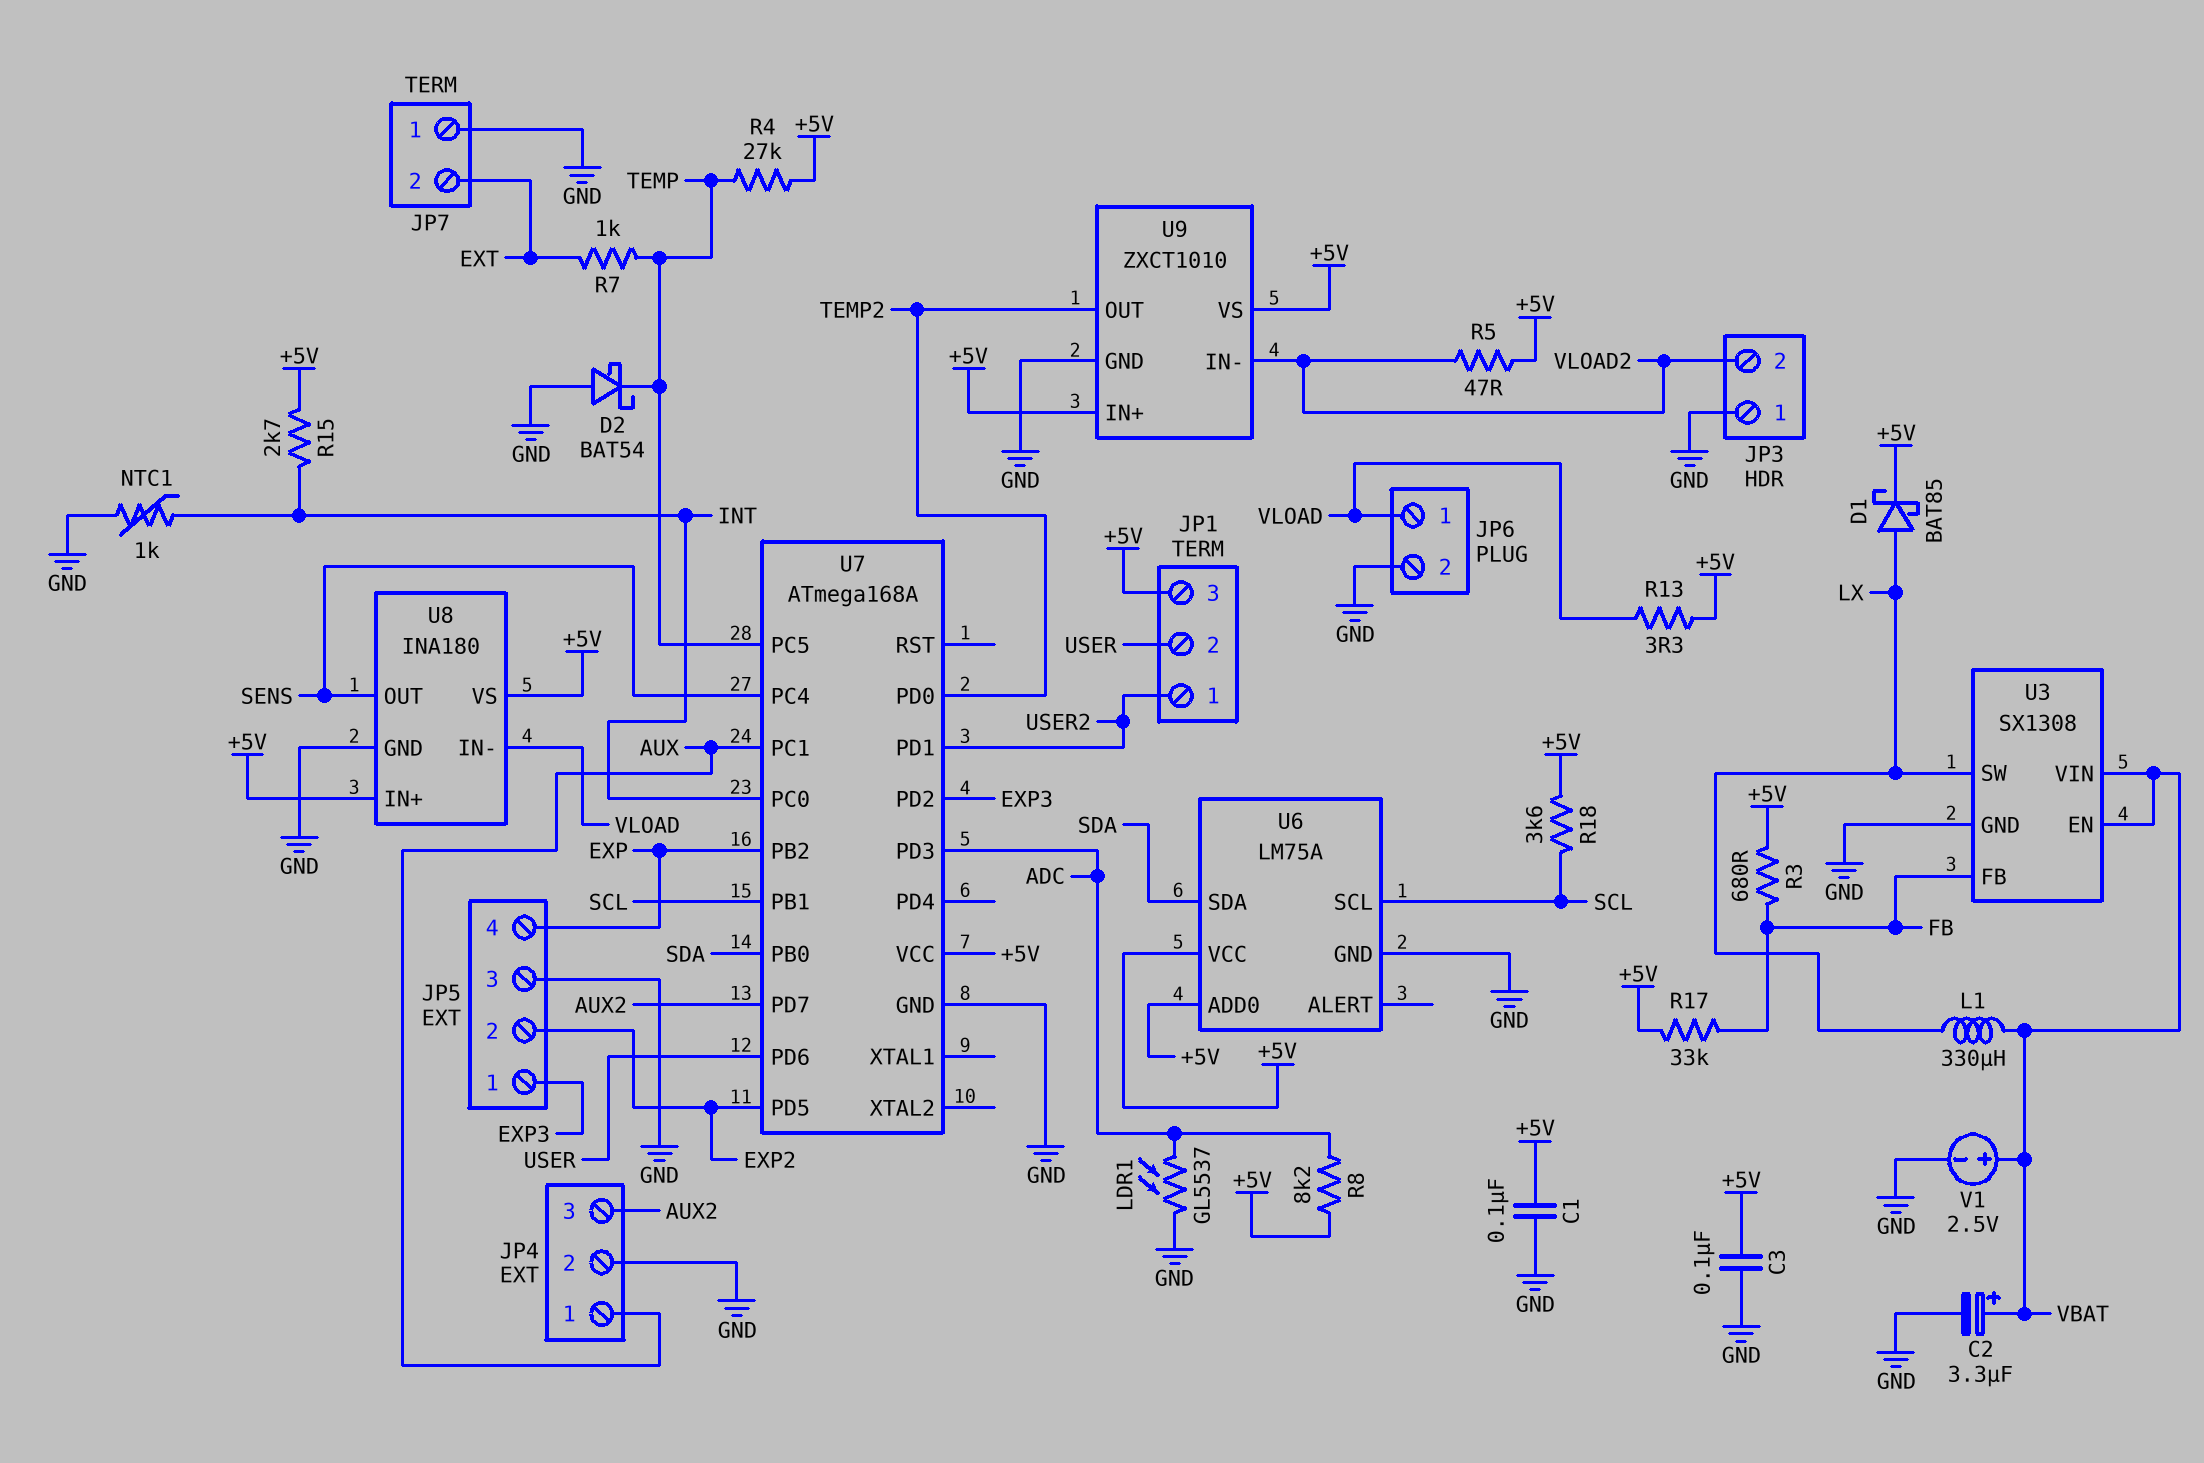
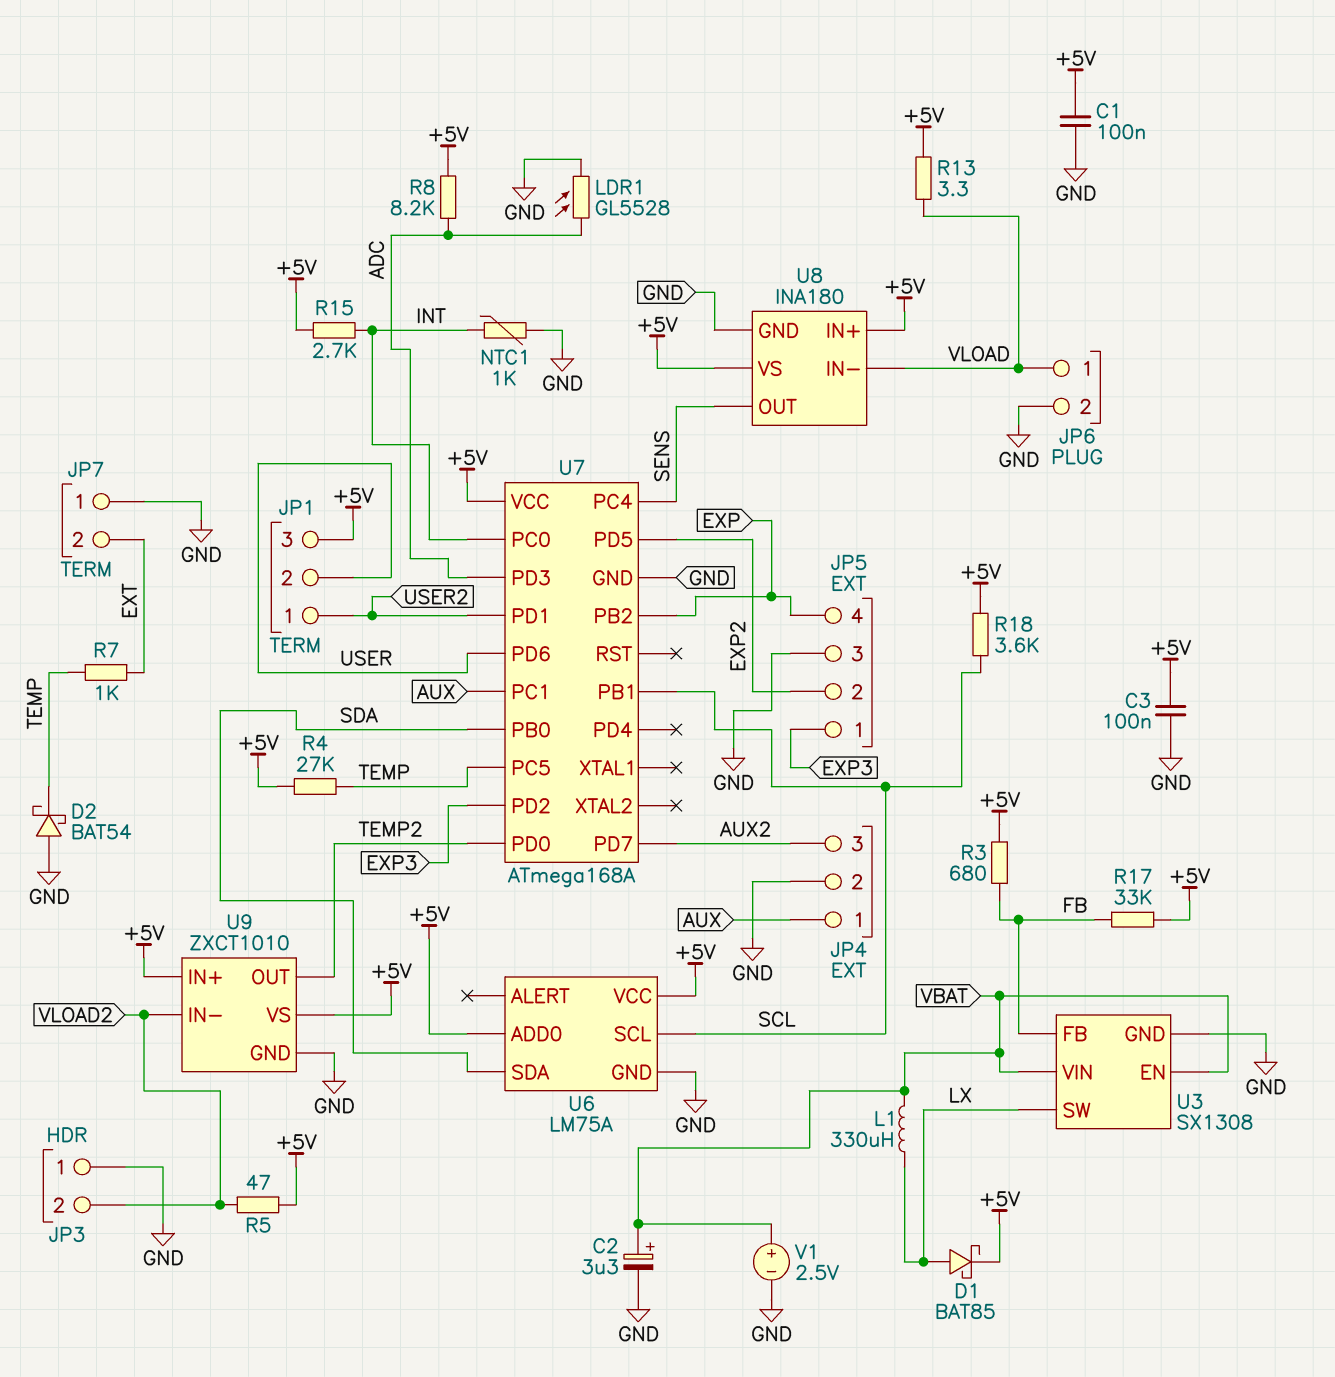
LDR1: GL5537 (ADC, GND) -> GL5528 (ADC, GND)

